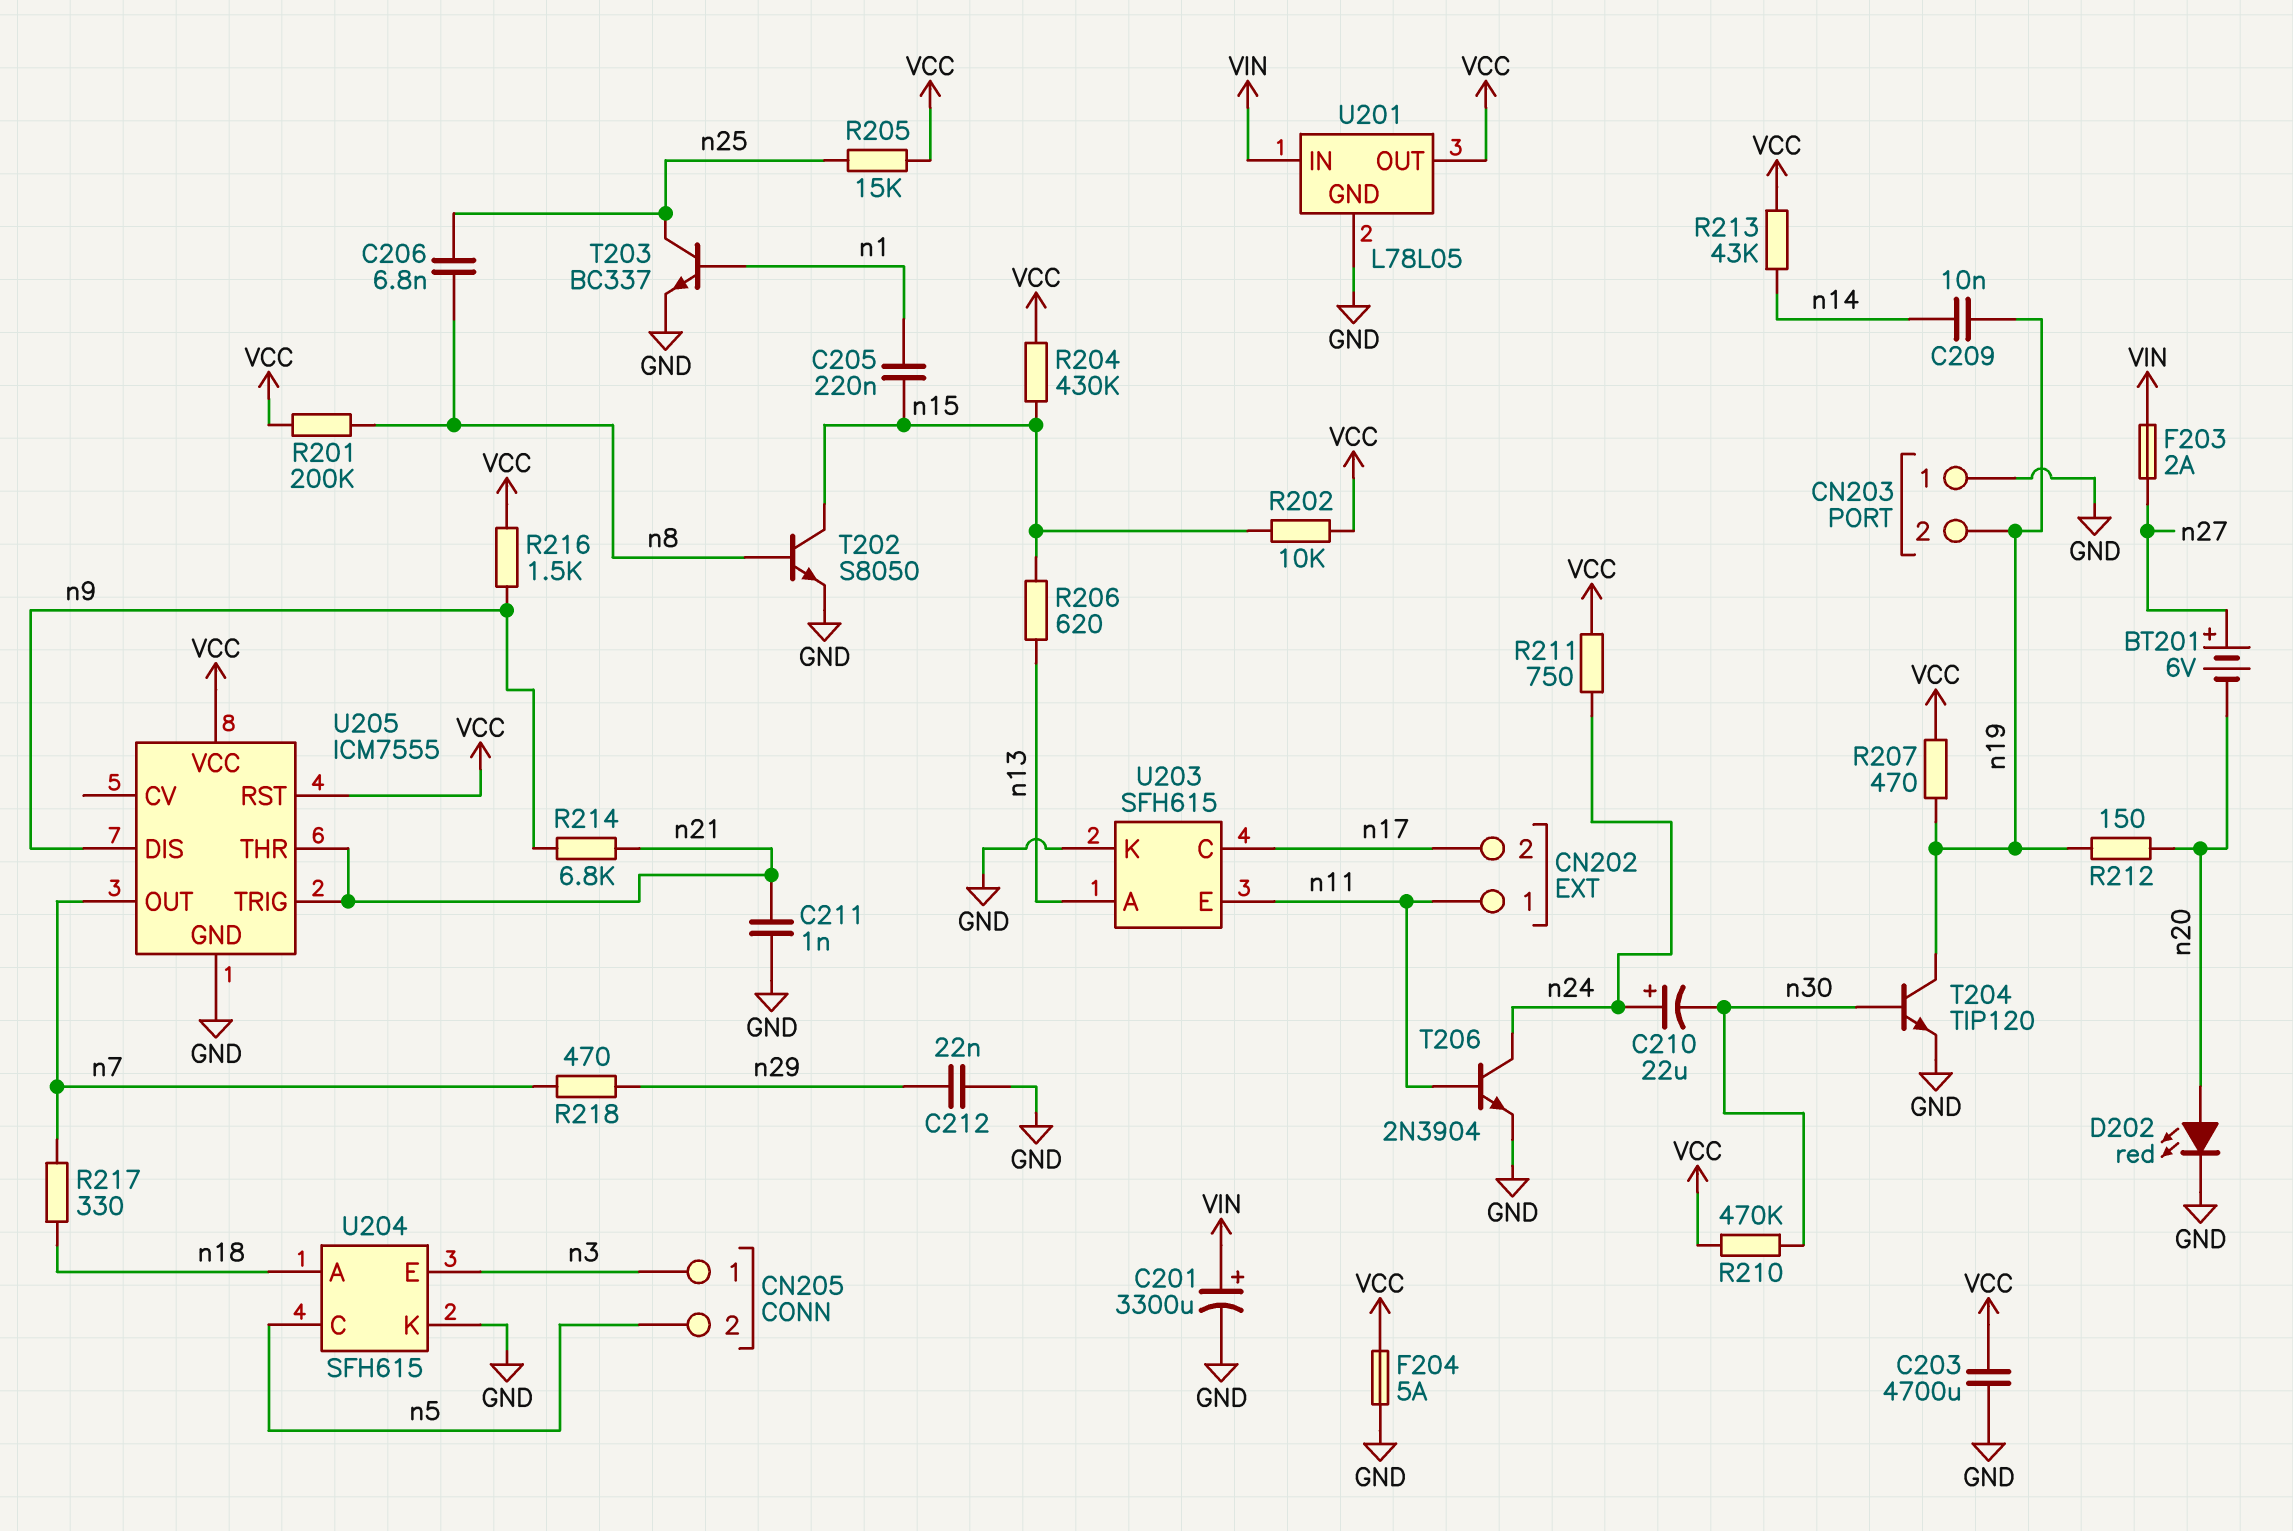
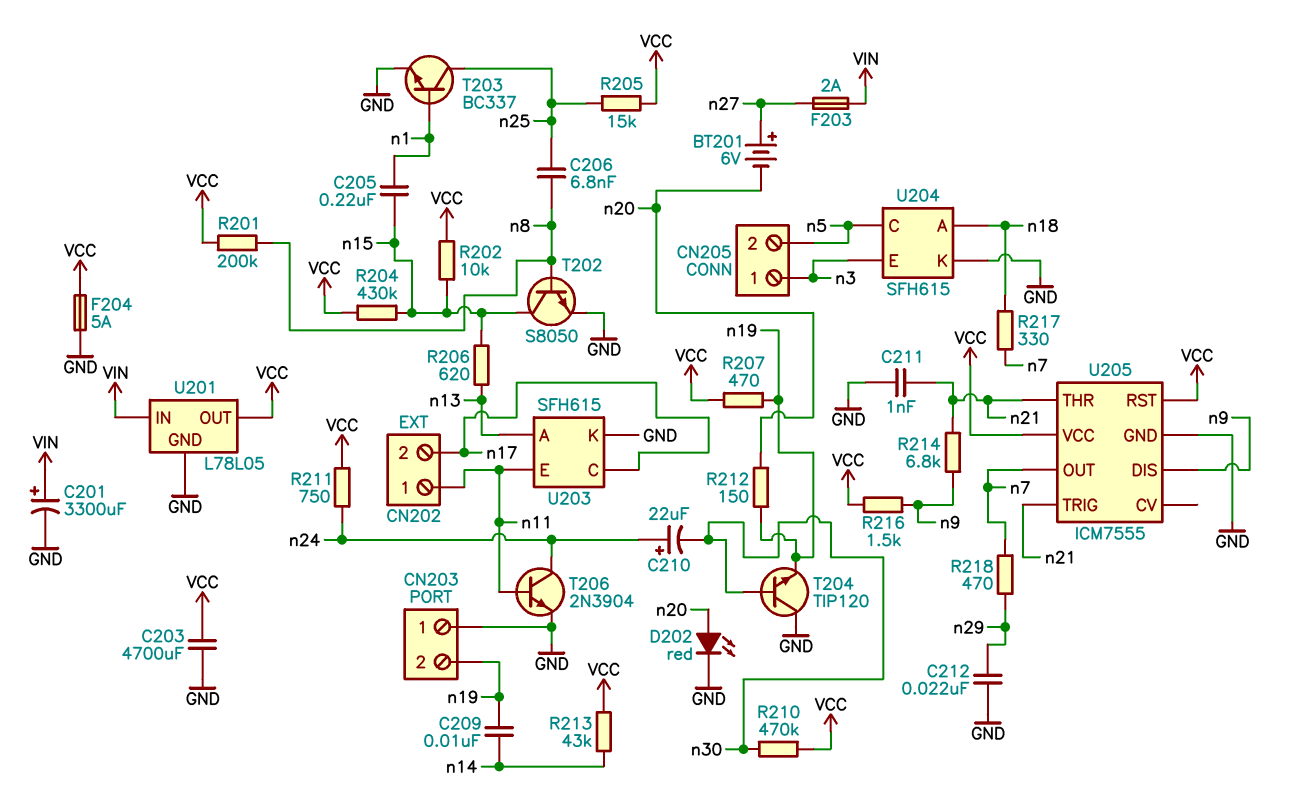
T204: NPN TIP120 (B n30, C n19, E GND) -> NPN TIP120 (B n30, C GND, E n19)

